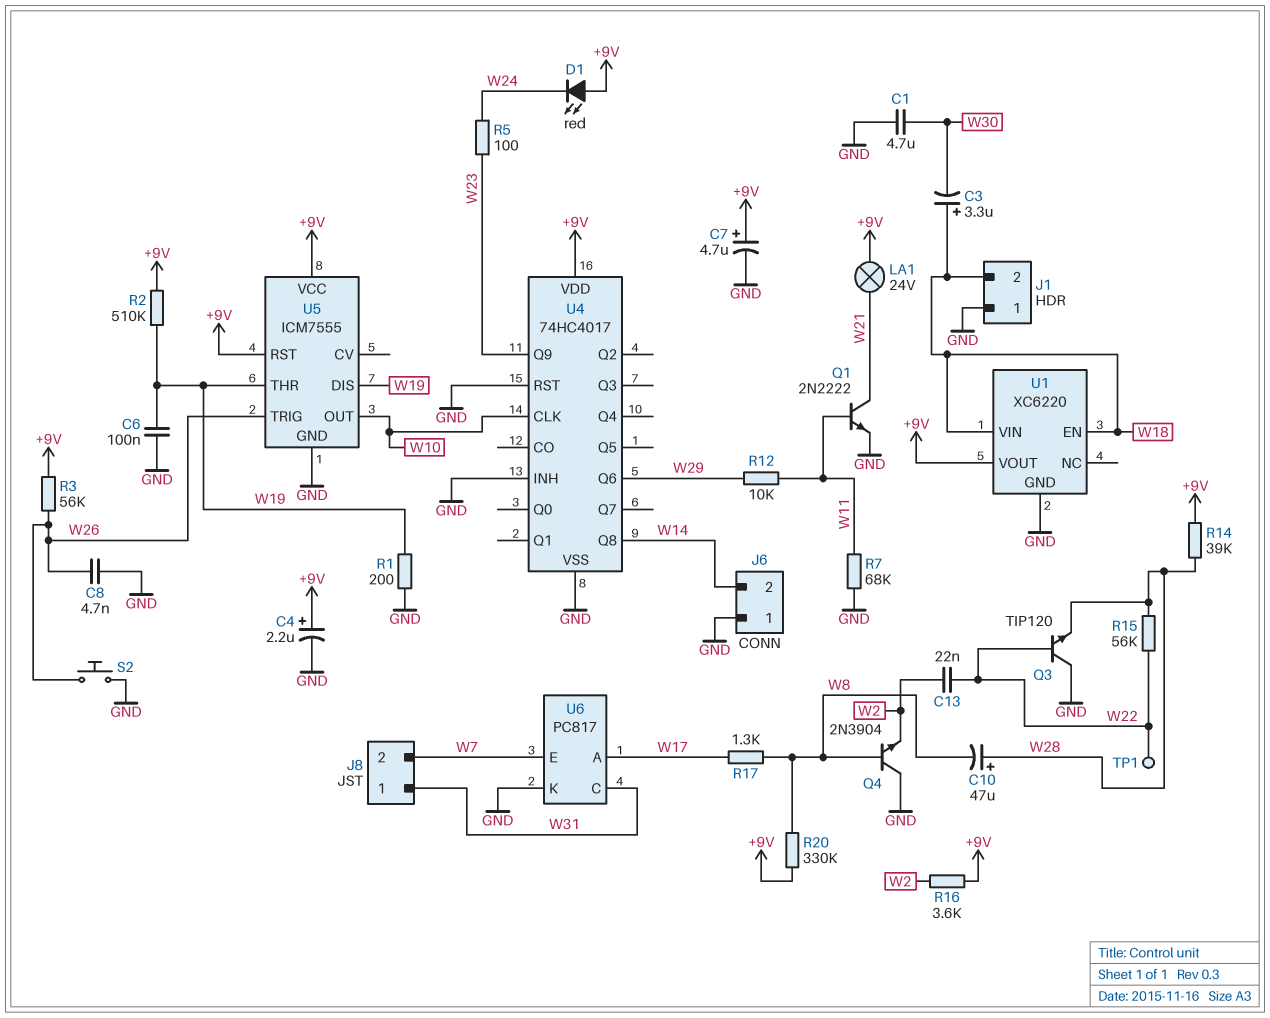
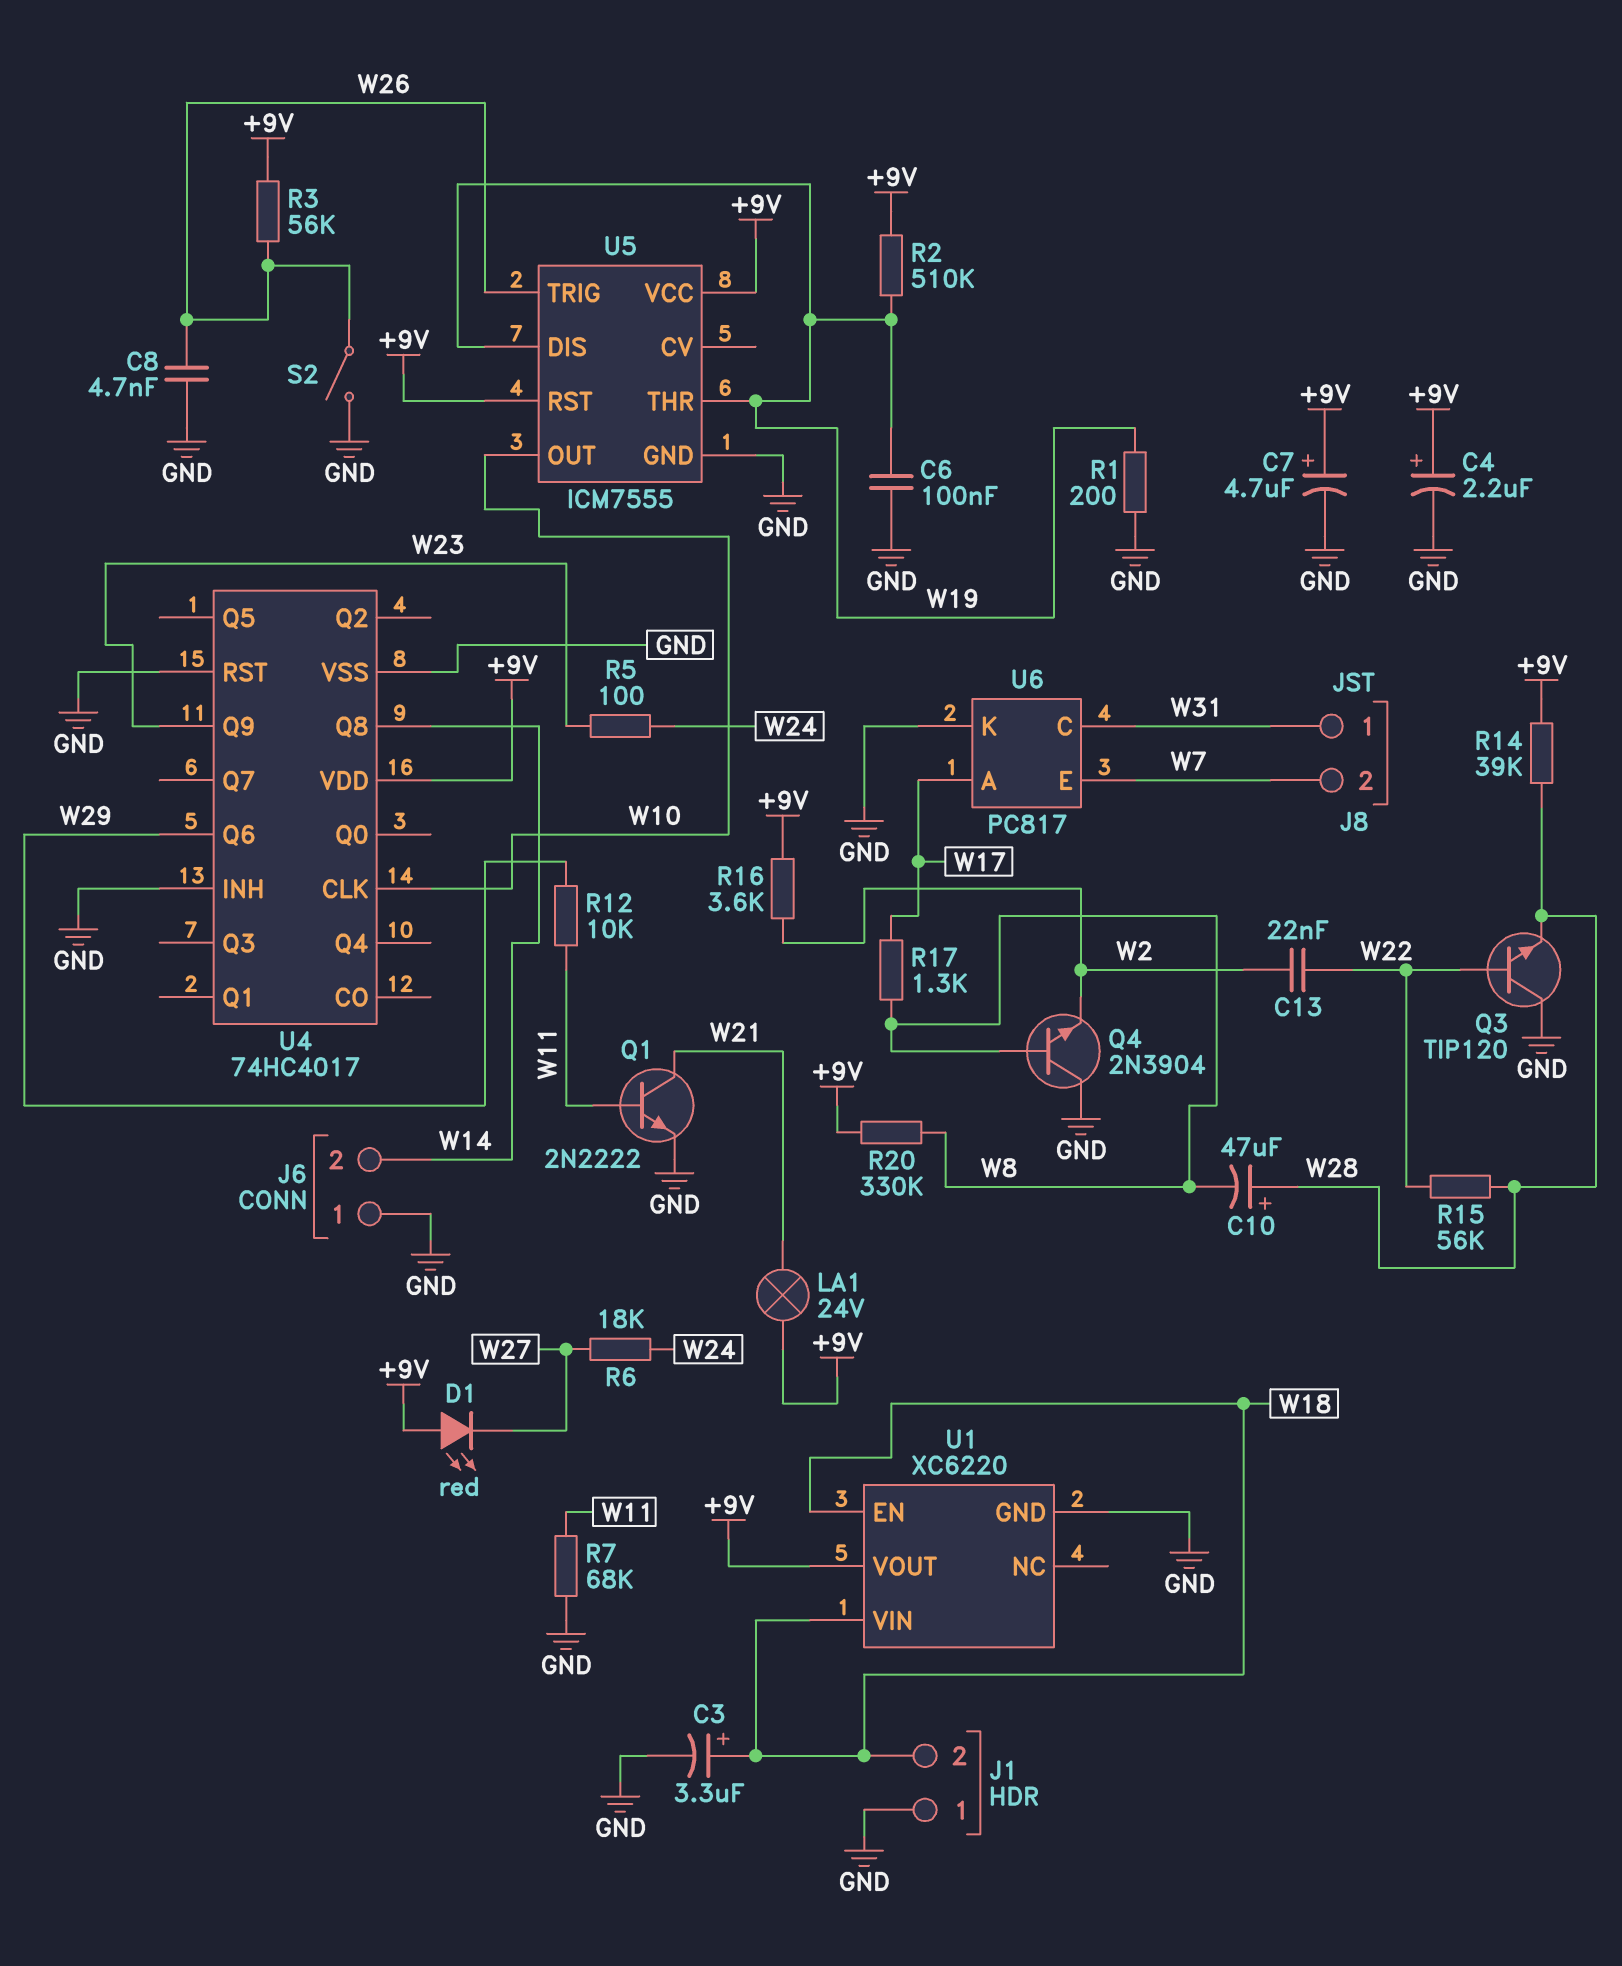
C1: 4.7uF (GND, W30) -> none
C3: 3.3uF (plus W18, minus W30) -> 3.3uF (plus W18, minus GND)
D1: LED red (A +9V, K W24) -> LED red (A +9V, K W27)
R6: none -> 18k (W24, W27)
S2: button (GND, W26) -> switch (GND, W26)
TP1: test point (W22) -> none

